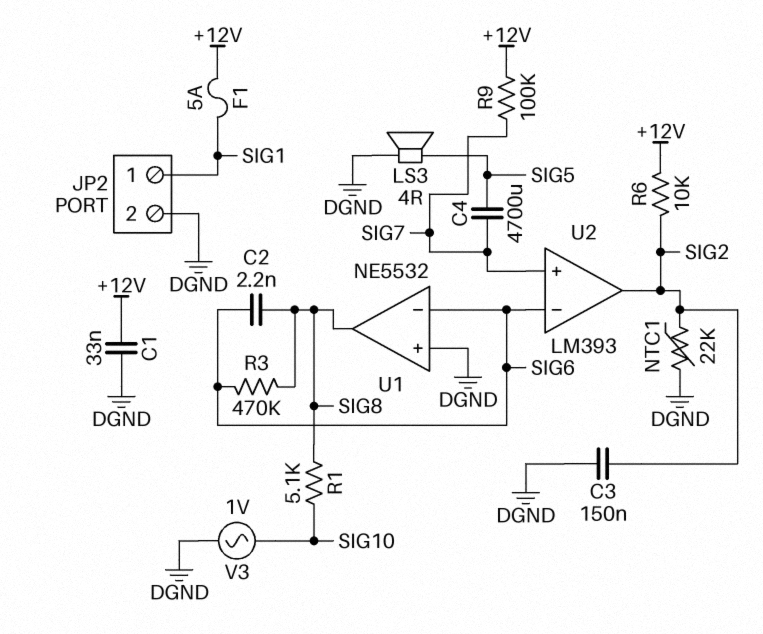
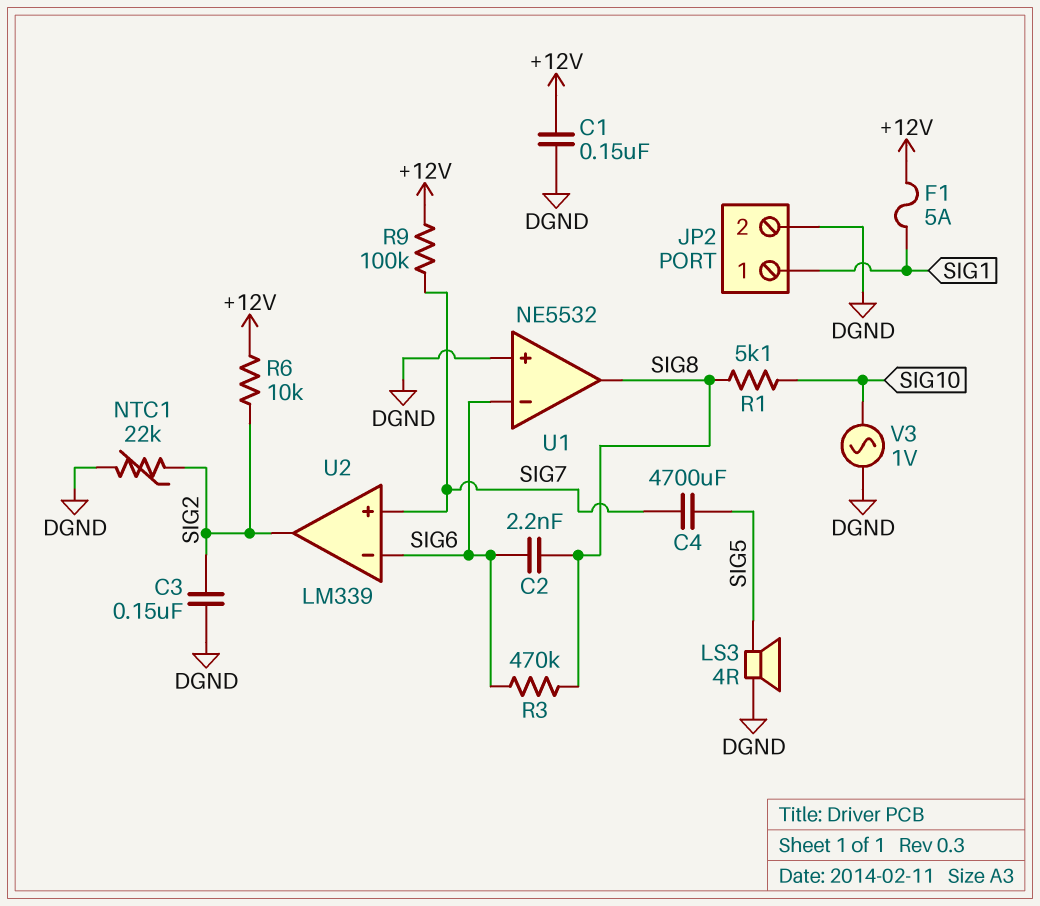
C1: 33nF (+12V, DGND) -> 150nF (+12V, DGND)
U2: LM393 -> LM339

